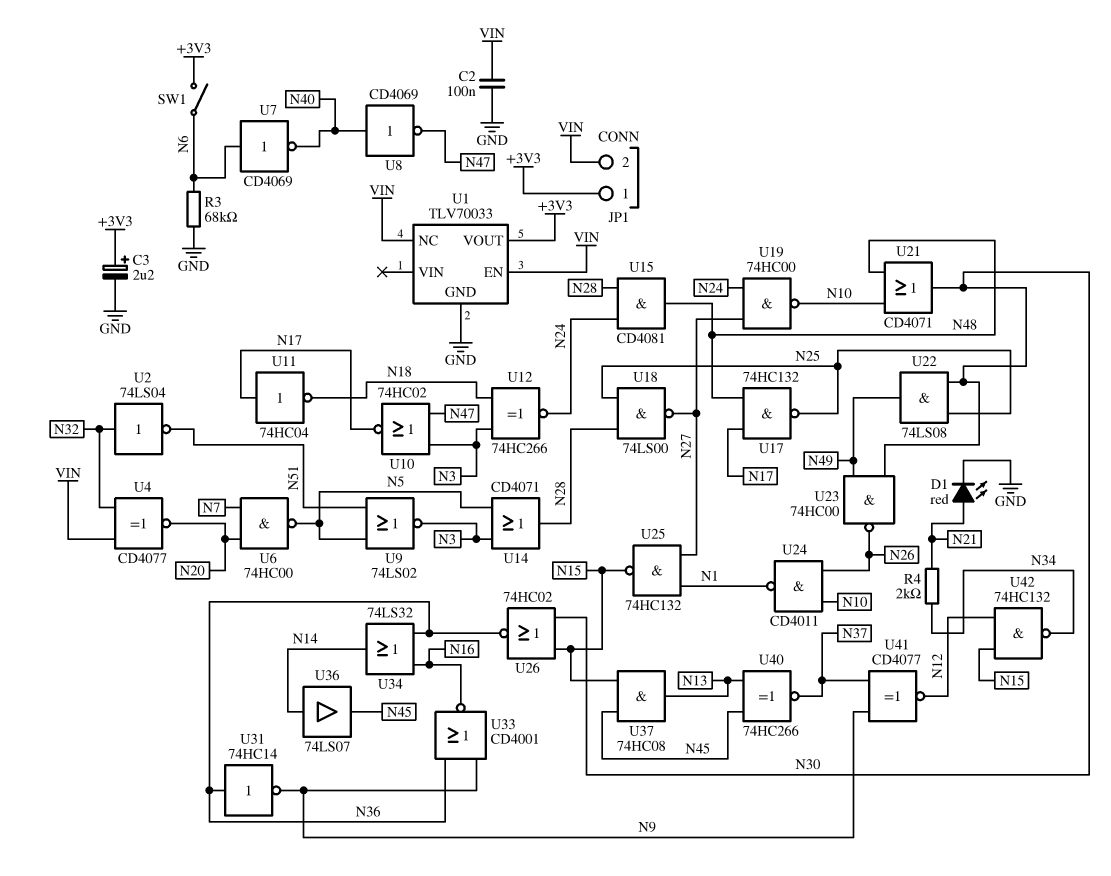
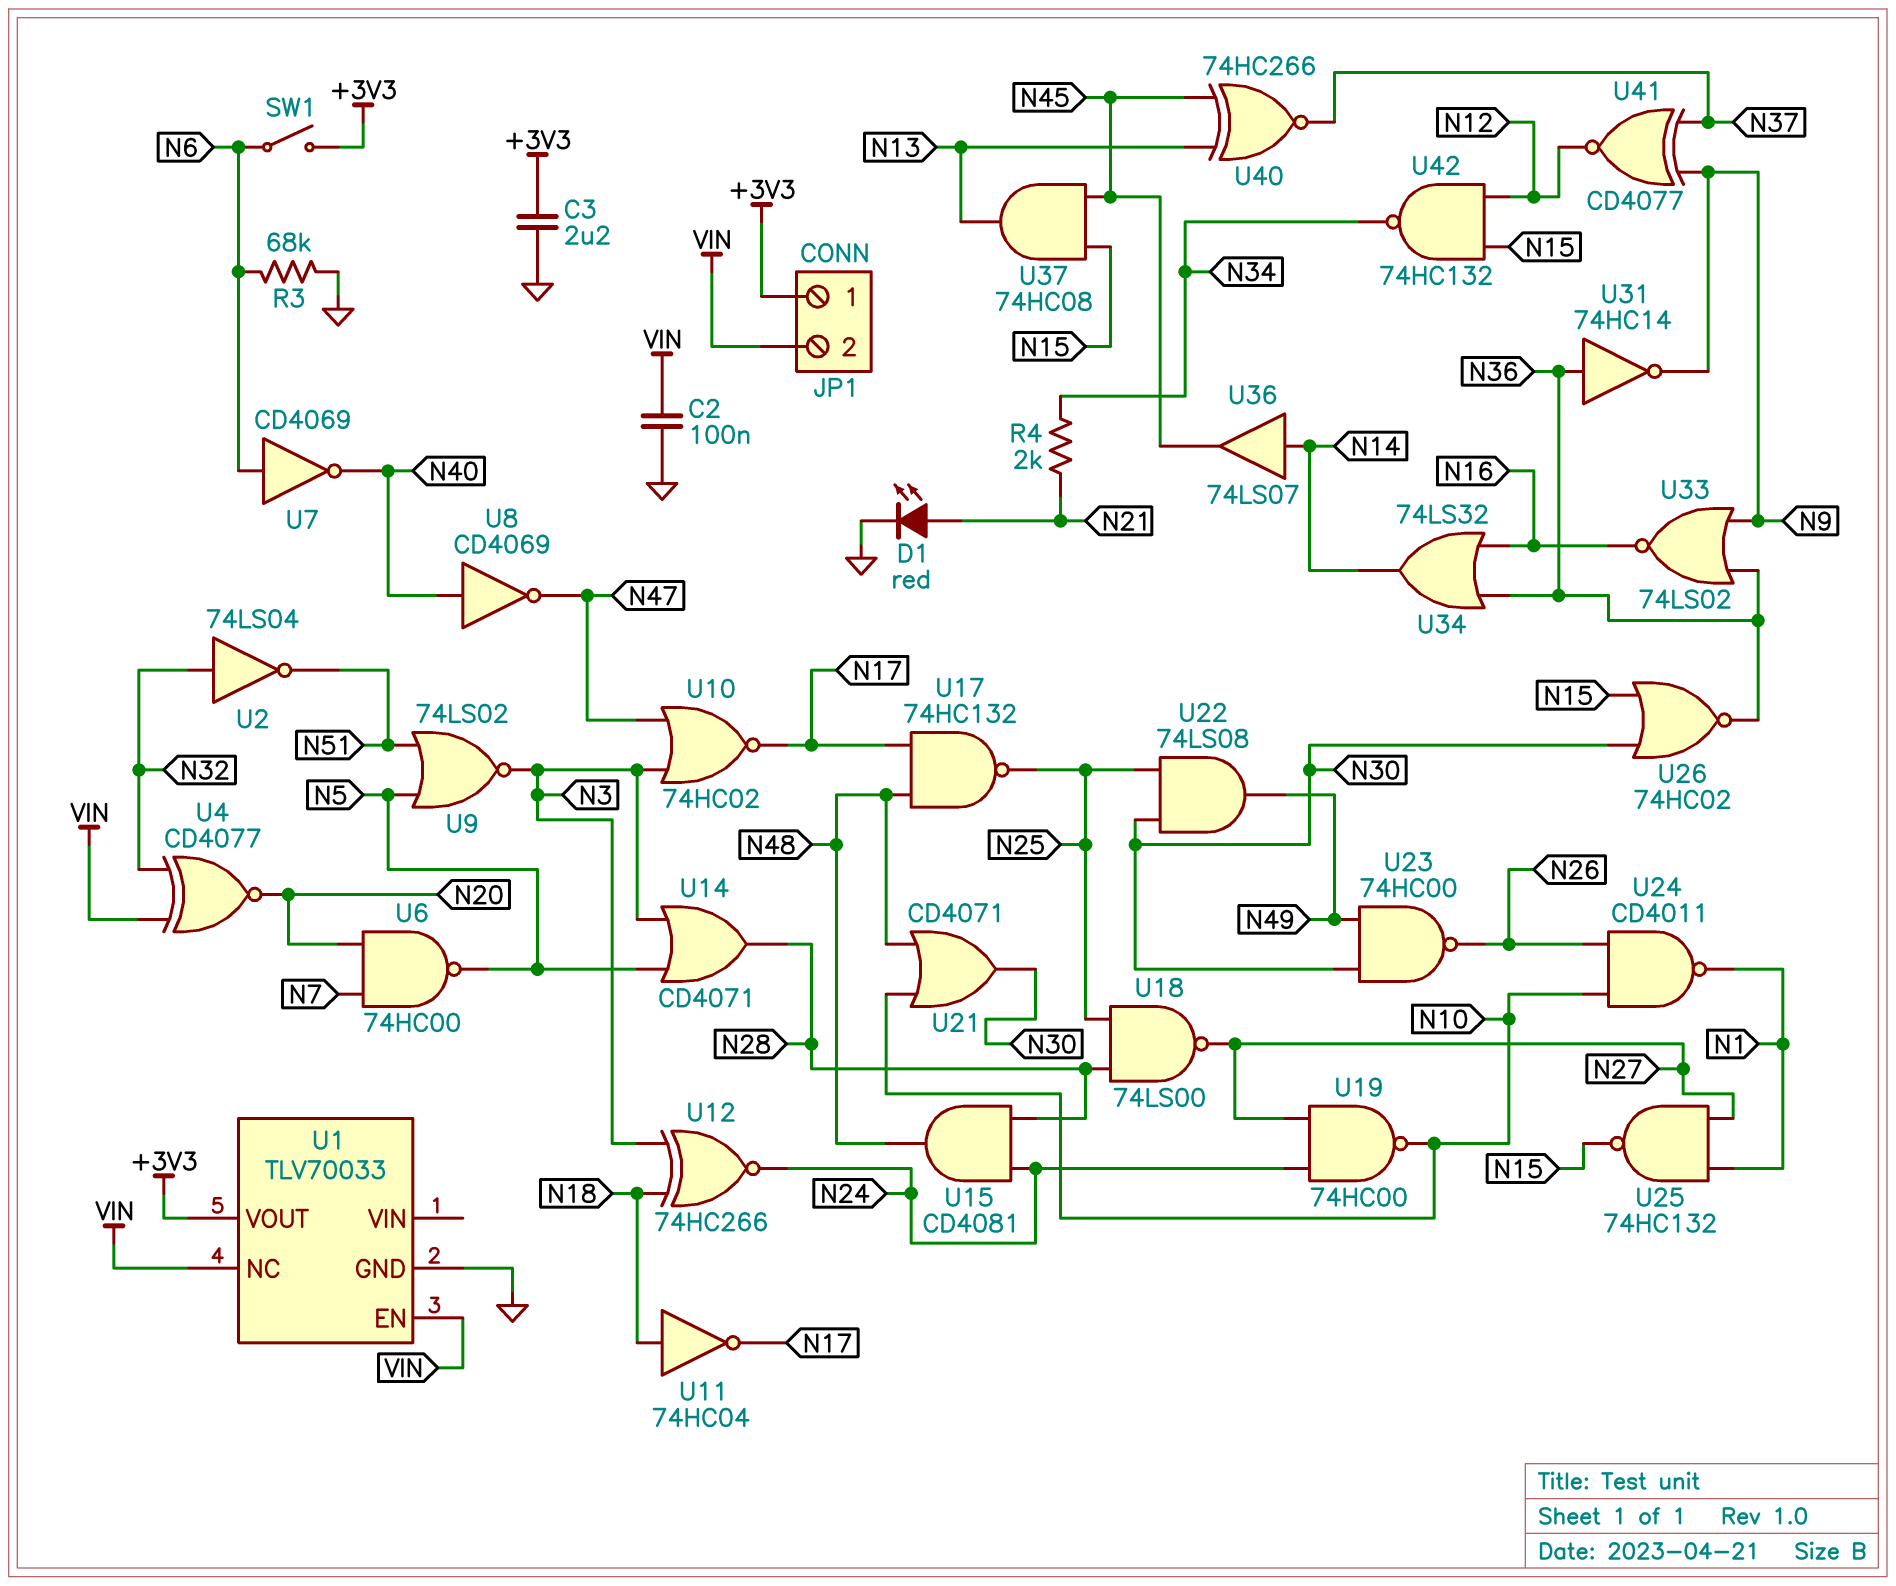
C3: 2.2uF (plus +3V3, minus GND) -> 2.2uF (+3V3, GND)
U11: NOT 74HC04 (in N17, out N18) -> NOT 74HC04 (in N18, out N17)
U33: NOR CD4001 (in N9, in N36, out N16) -> NOR 74LS02 (in N9, in N36, out N16)

